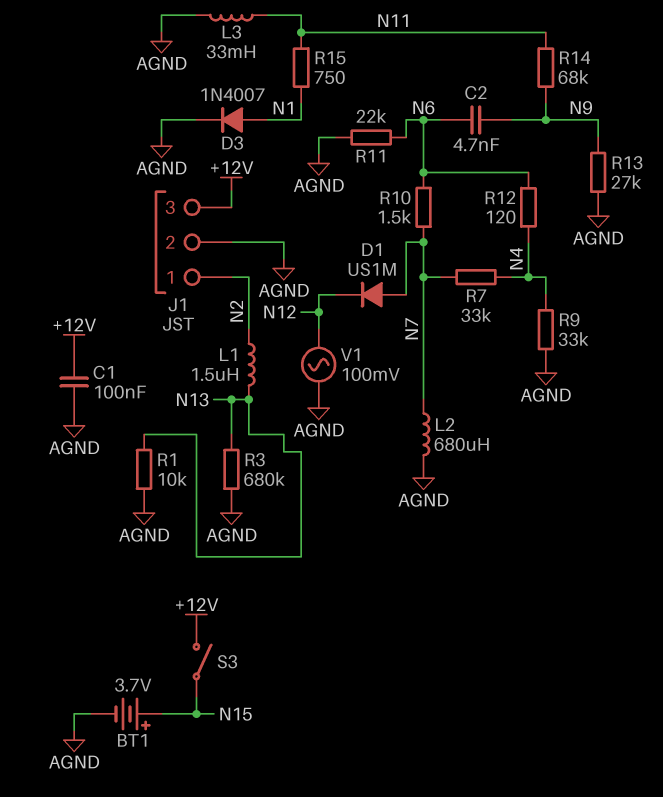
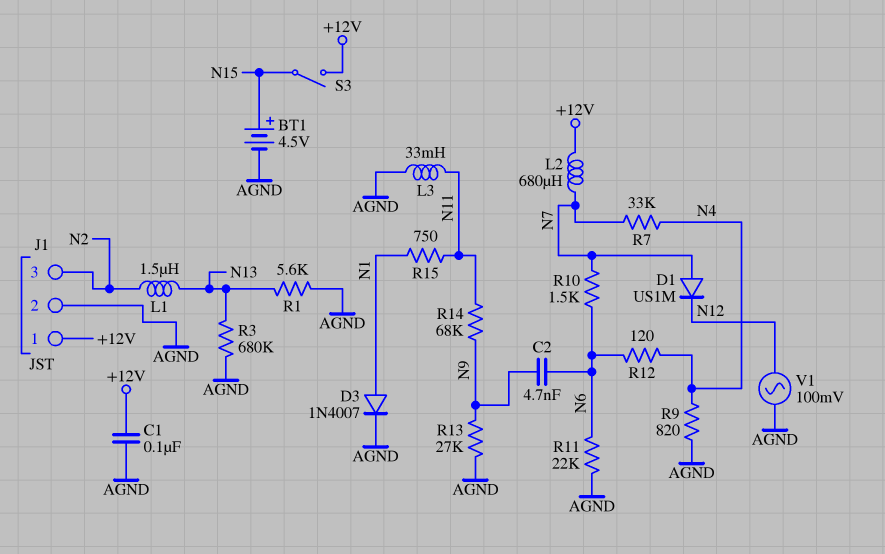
BT1: 3.7V (plus N15, minus AGND) -> 4.5V (plus N15, minus AGND)
J1 pin 1: N2 -> +12V
J1 pin 3: +12V -> N2
L2: 680uH (AGND, N7) -> 680uH (+12V, N7)
R1: 10k (AGND, N13) -> 5.6k (AGND, N13)
R9: 33k (AGND, N4) -> 820 (AGND, N4)

